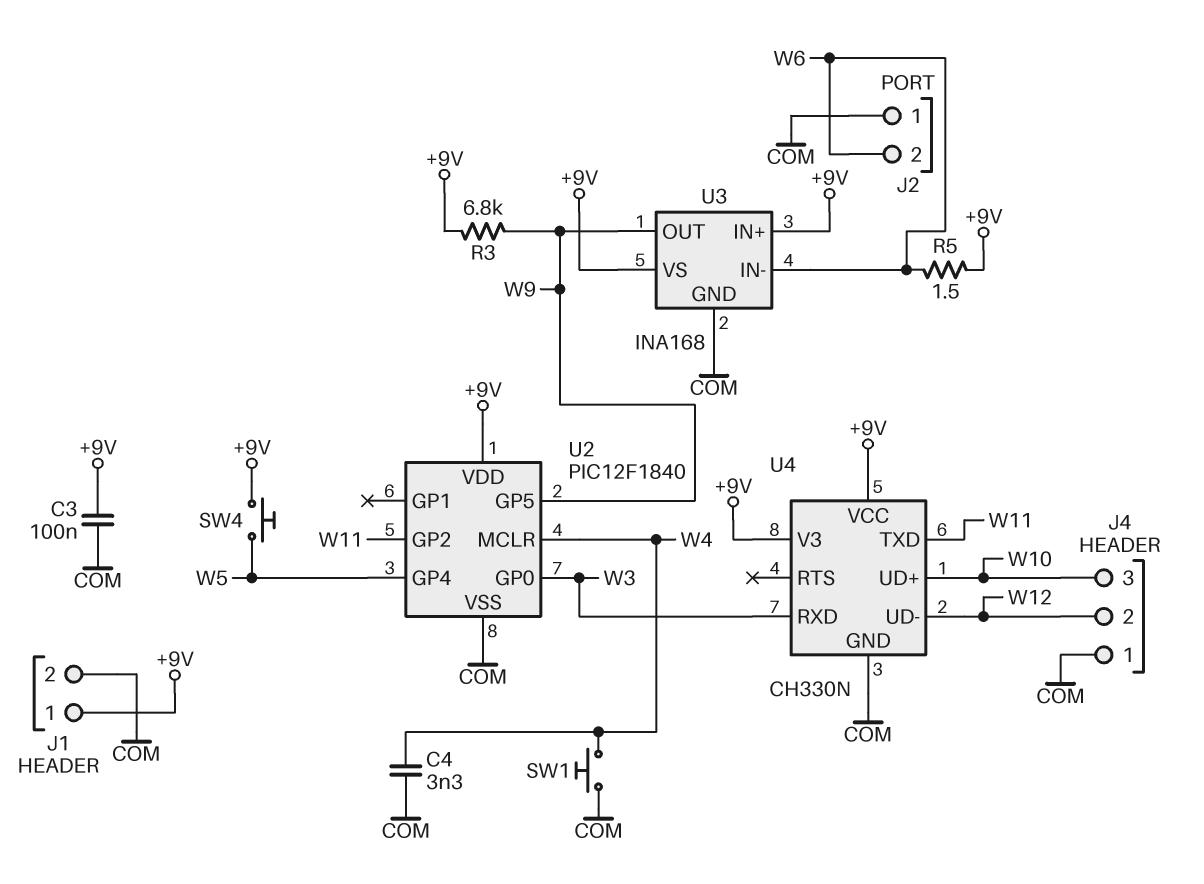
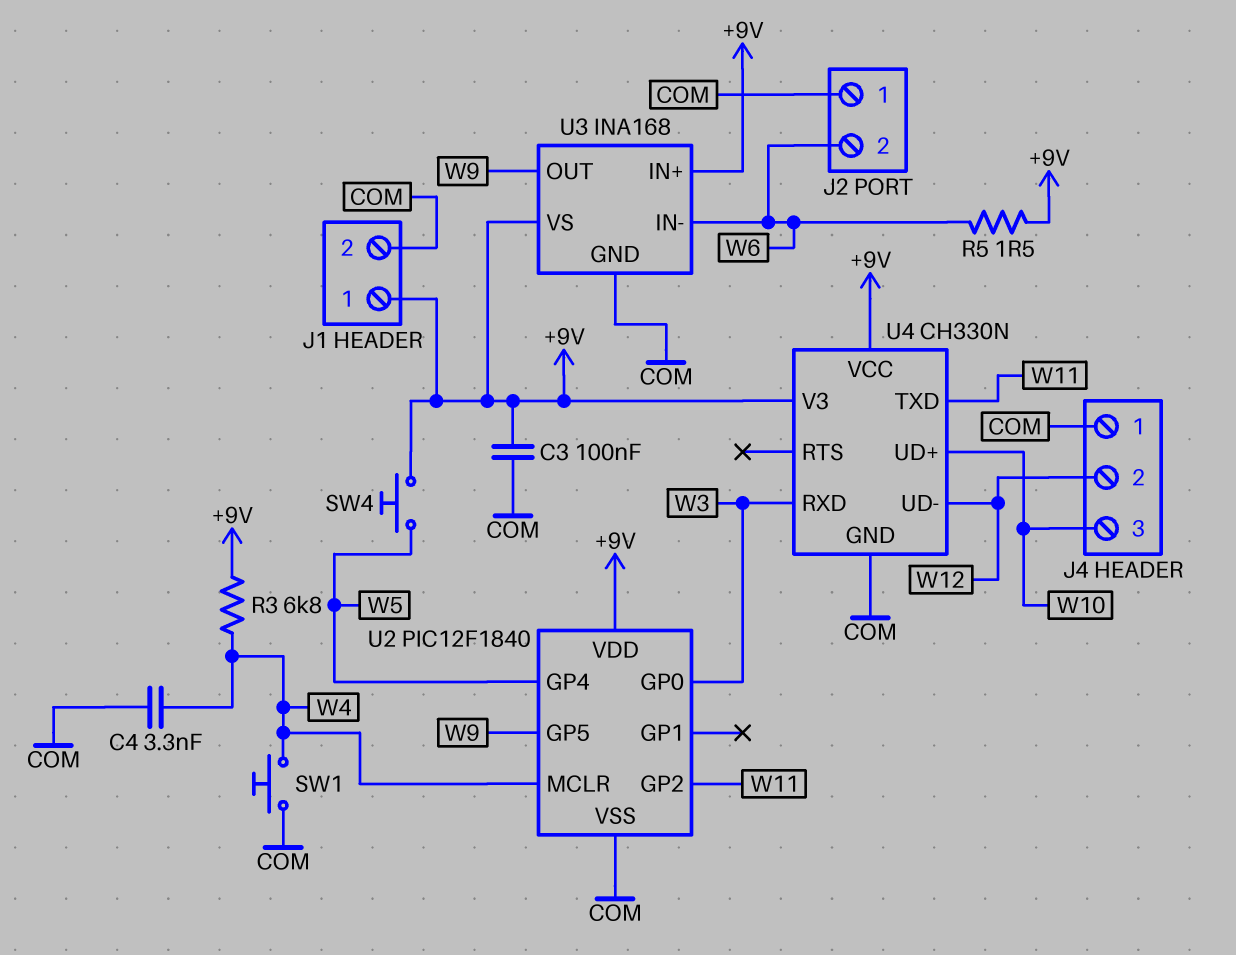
R3: 6.8k (+9V, W9) -> 6.8k (+9V, W4)

